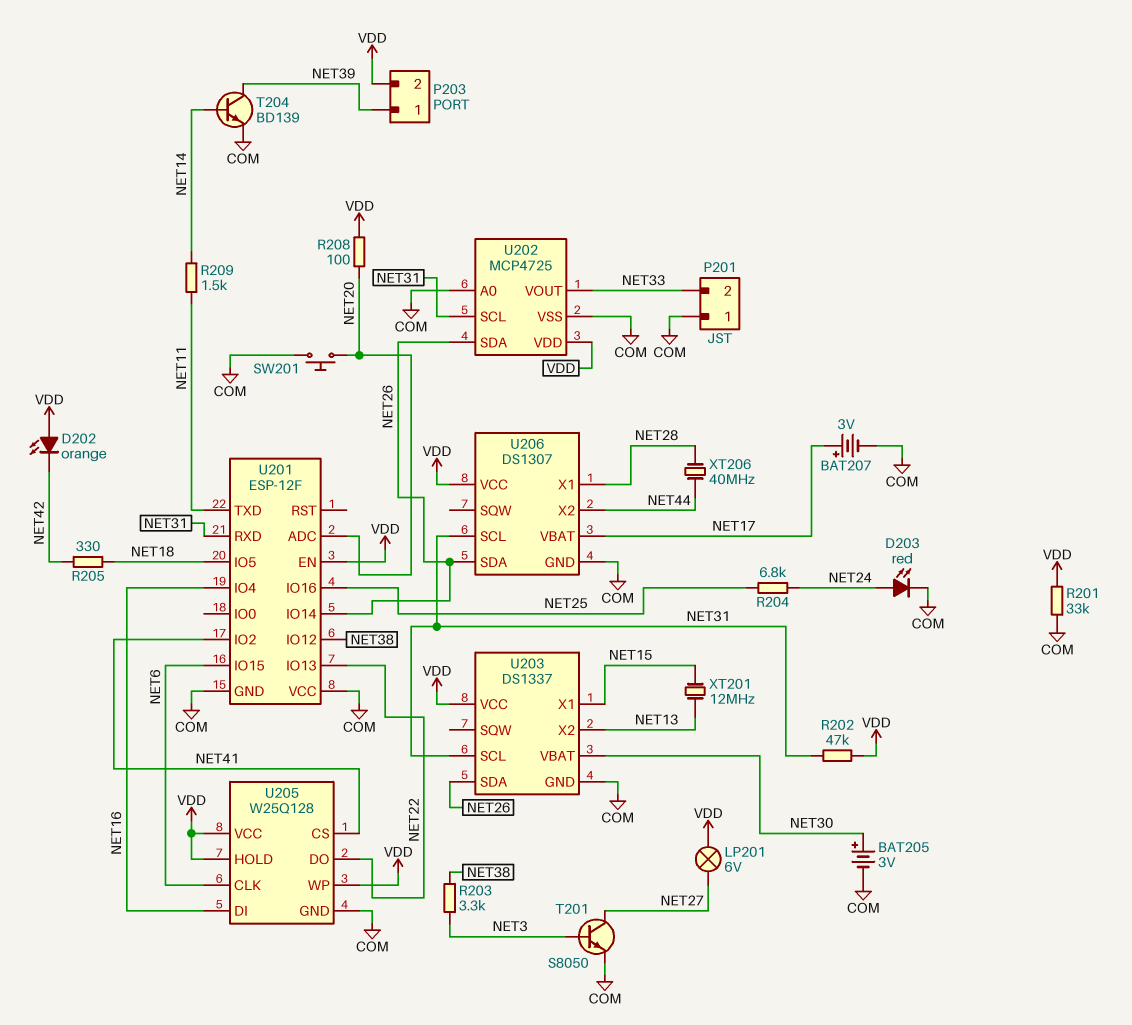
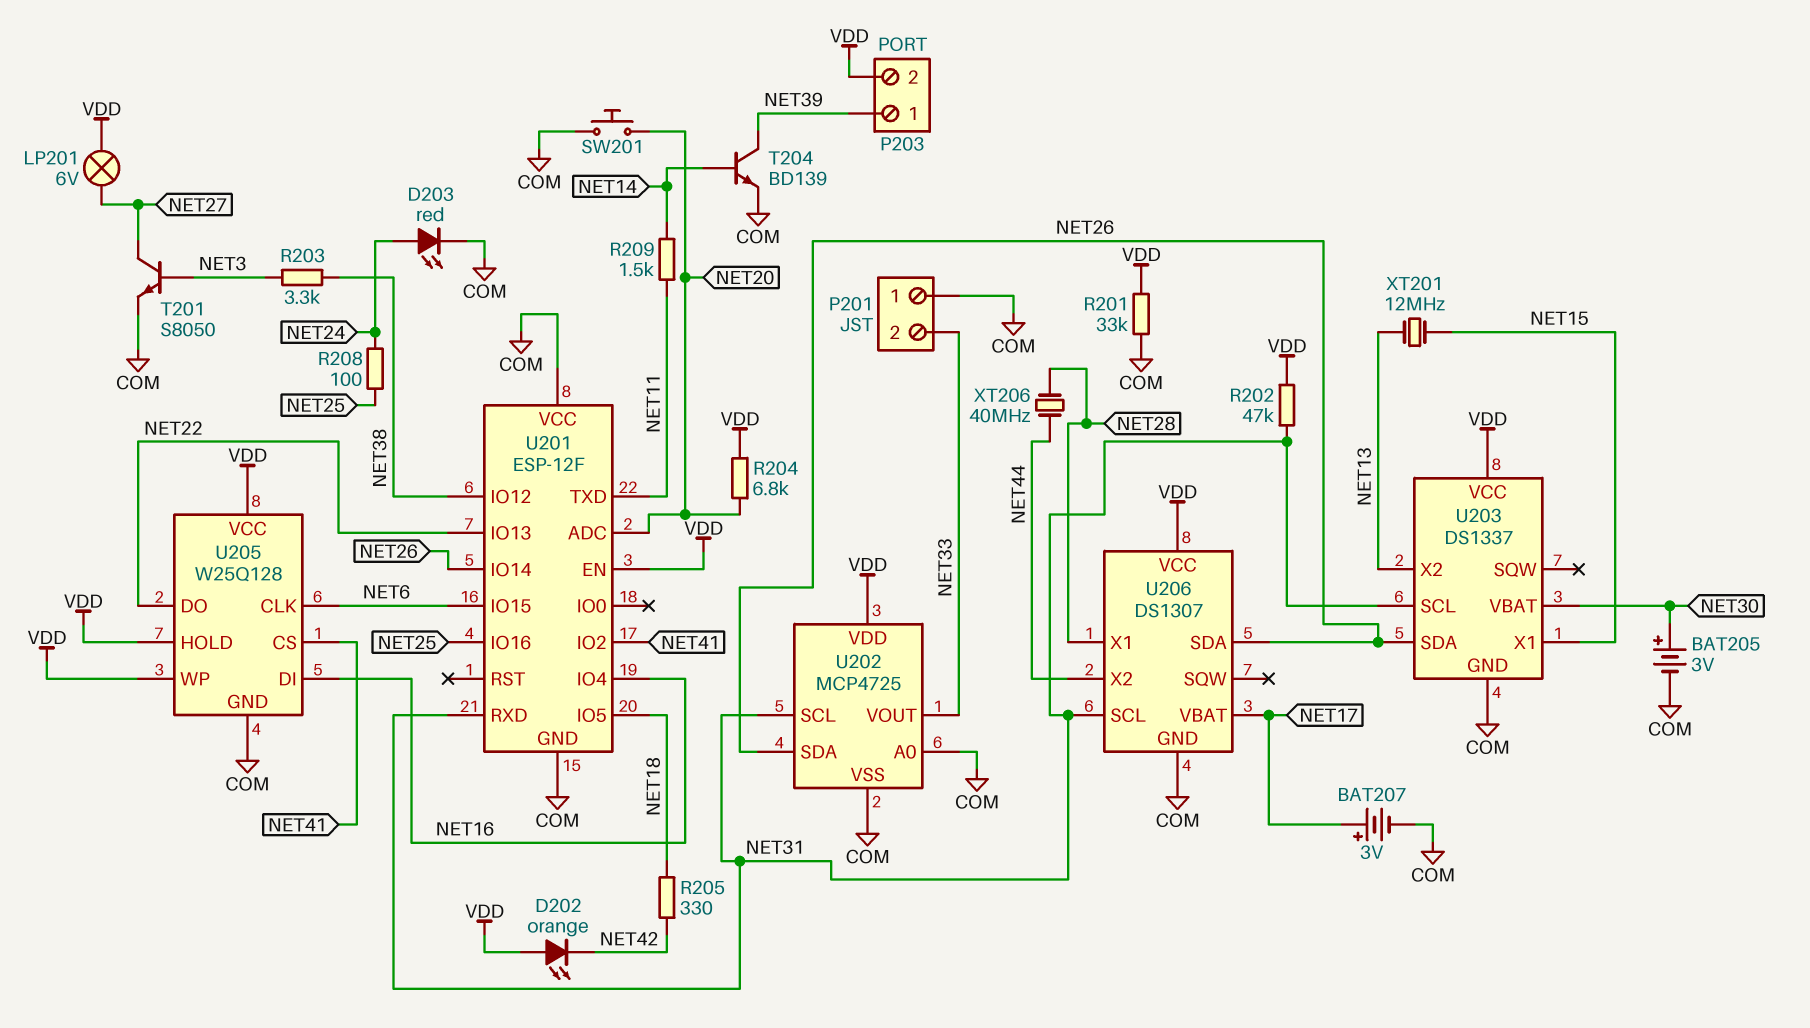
R204: 6.8k (NET24, NET25) -> 6.8k (NET20, VDD)
R208: 100 (NET20, VDD) -> 100 (NET24, NET25)

